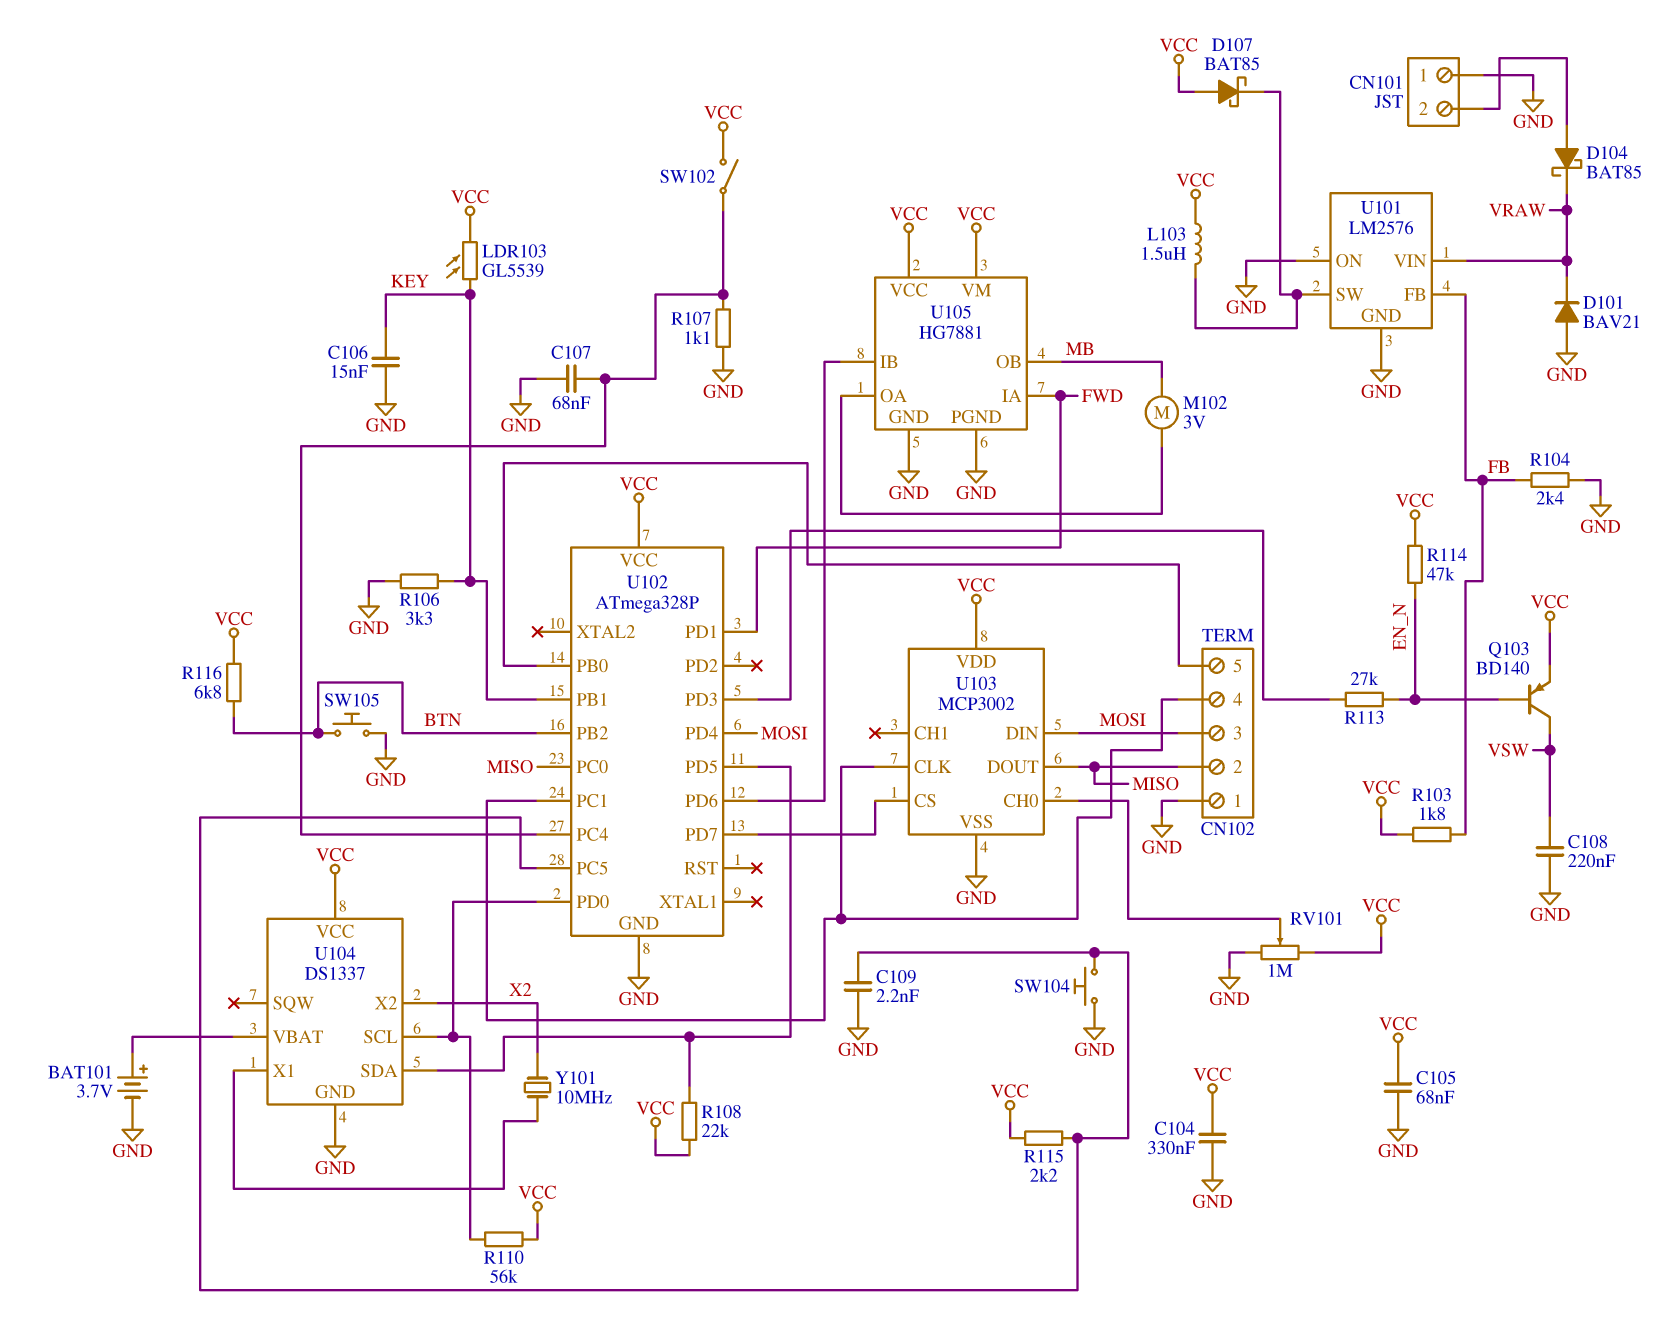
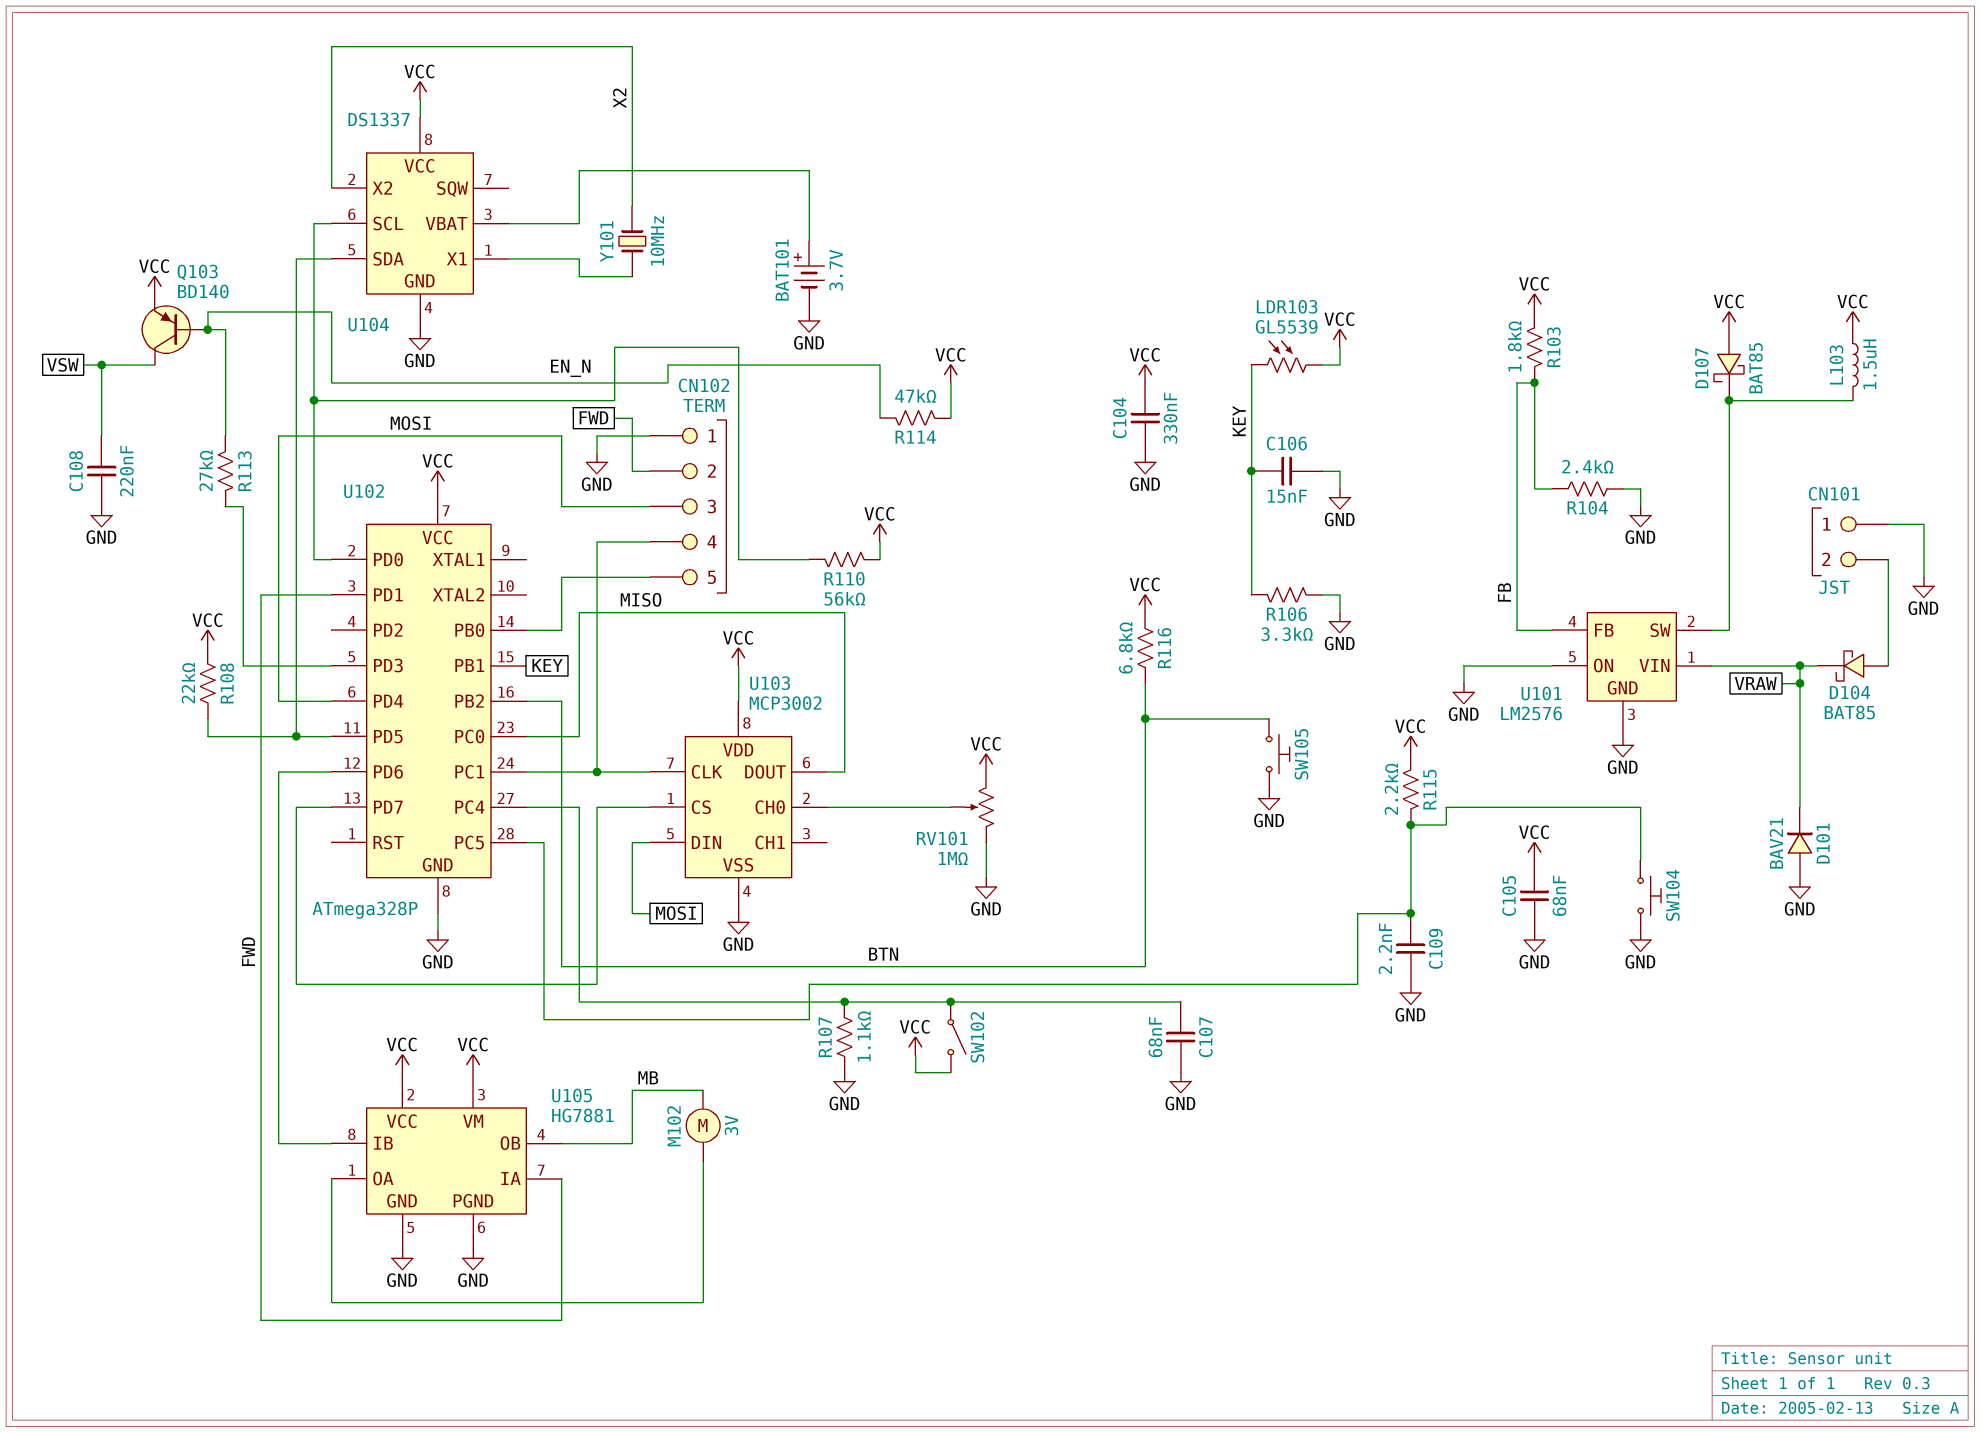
CN102 pin 2: MISO -> FWD

